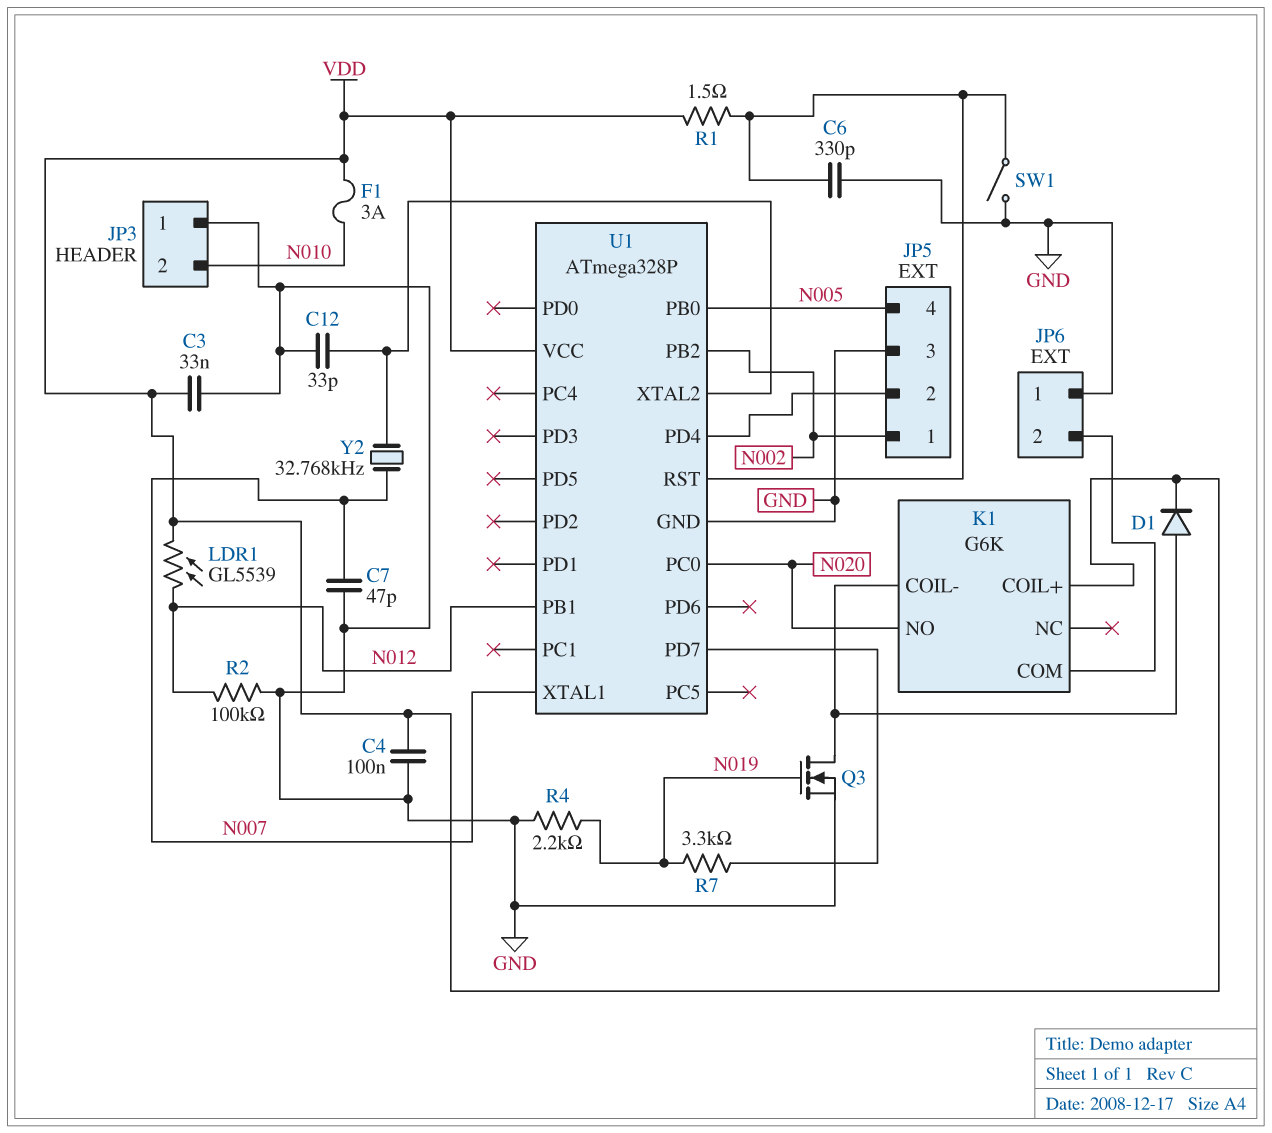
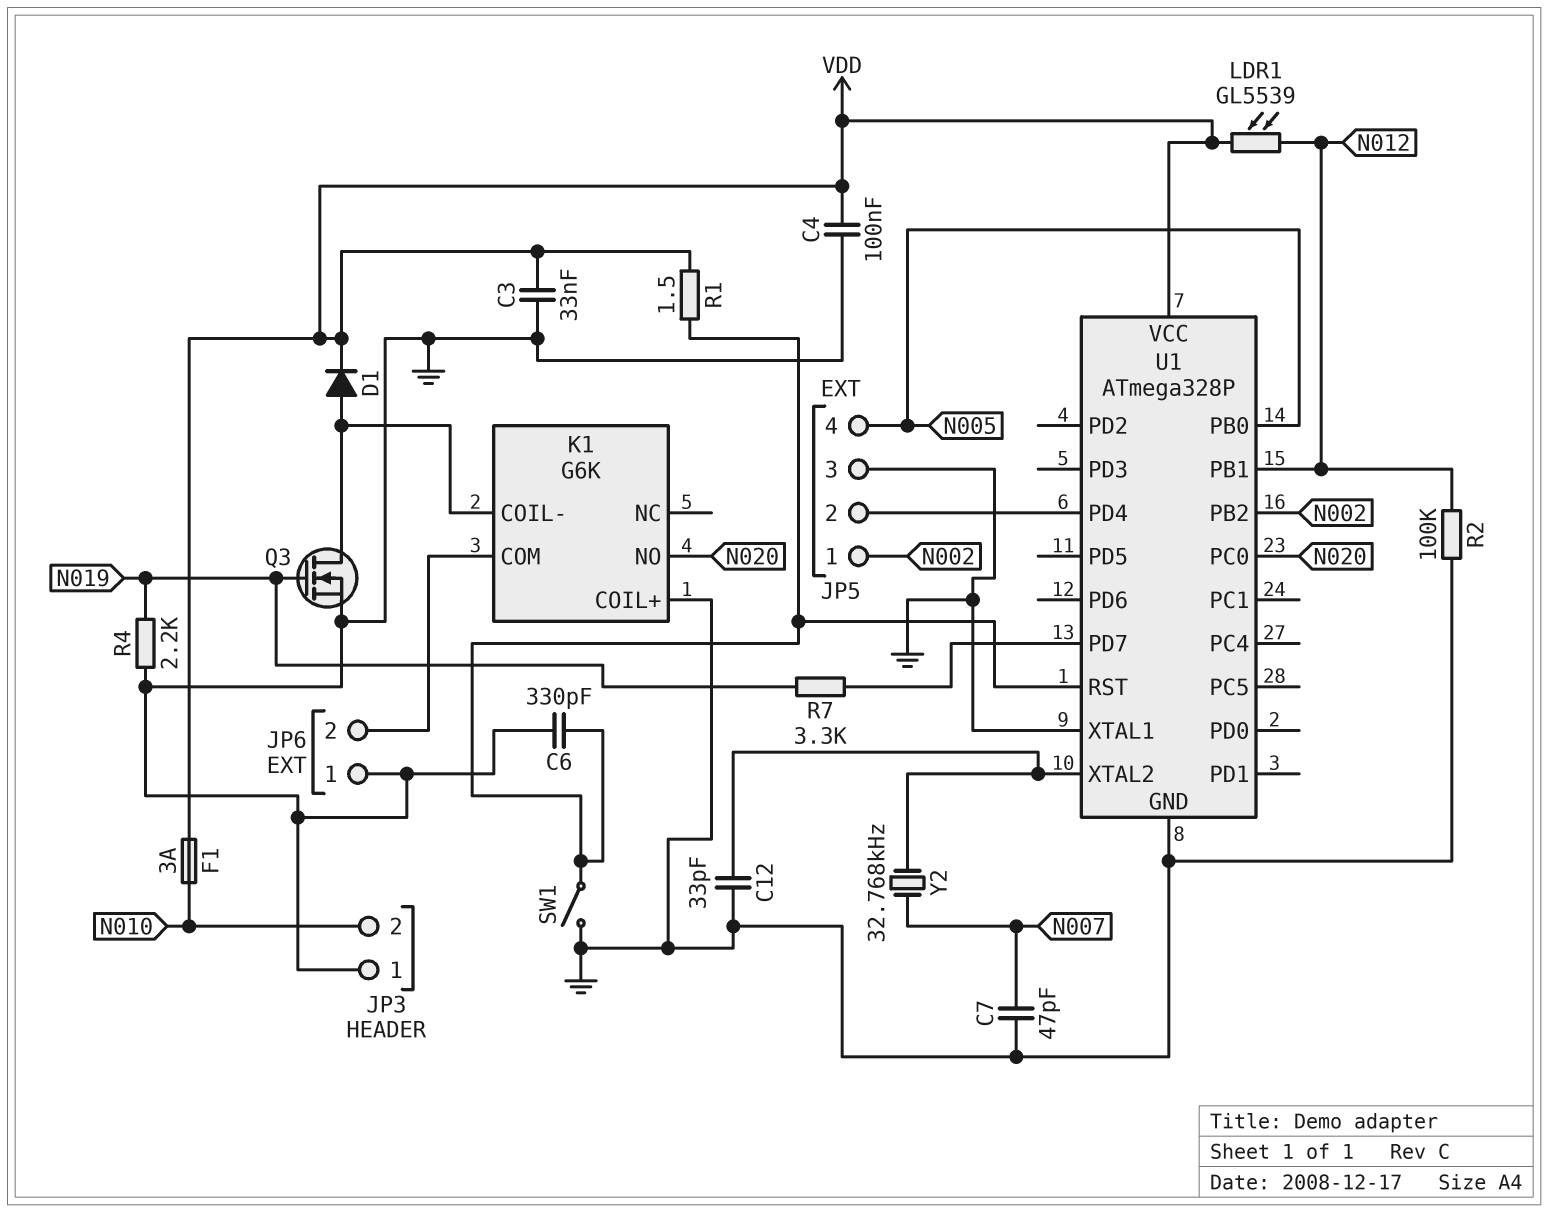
K1 pin COIL+: VDD -> GND
U1 pin XTAL1: N007 -> GND

